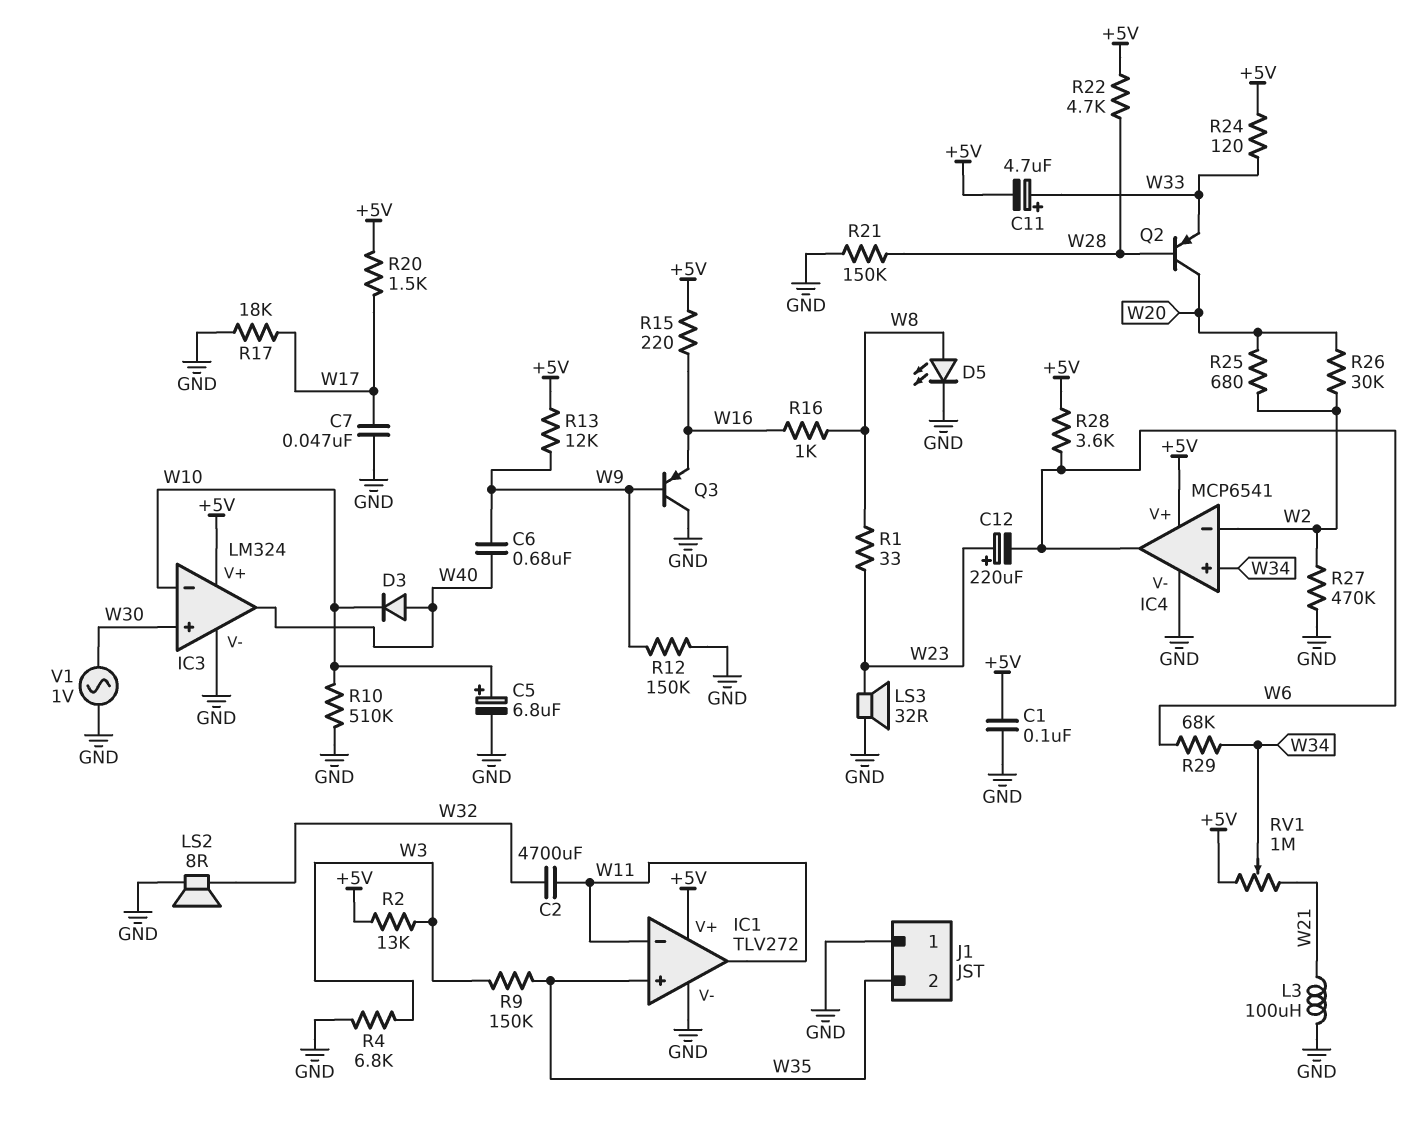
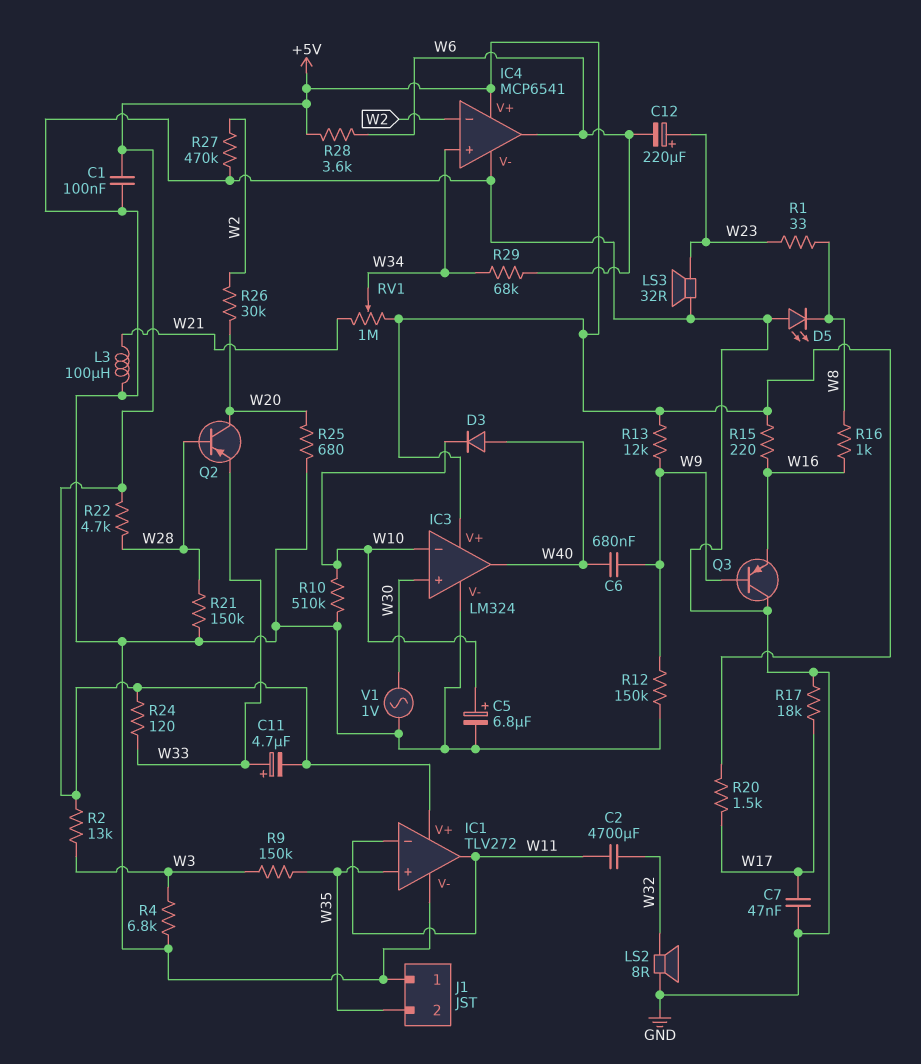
D5: LED (A W8, K GND) -> LED (A GND, K W8)
R25: 680 (W2, W20) -> 680 (GND, W20)

